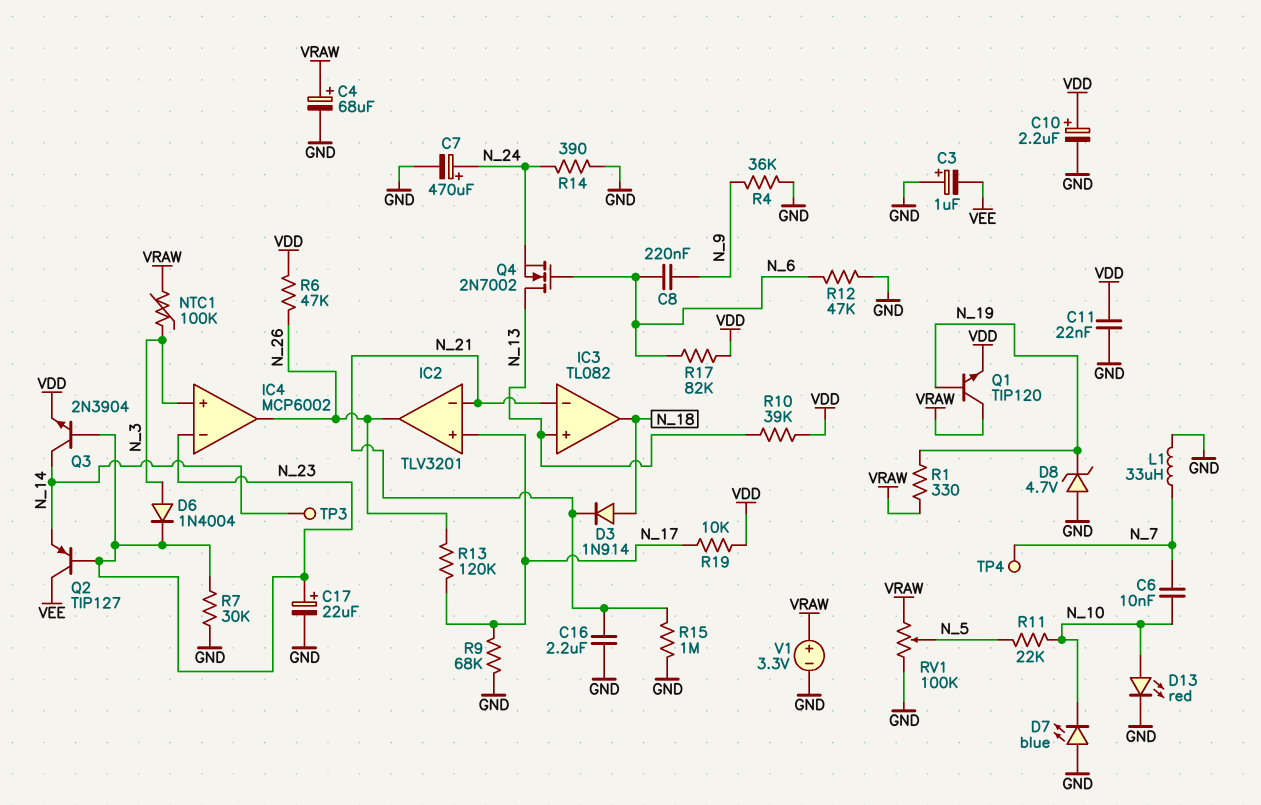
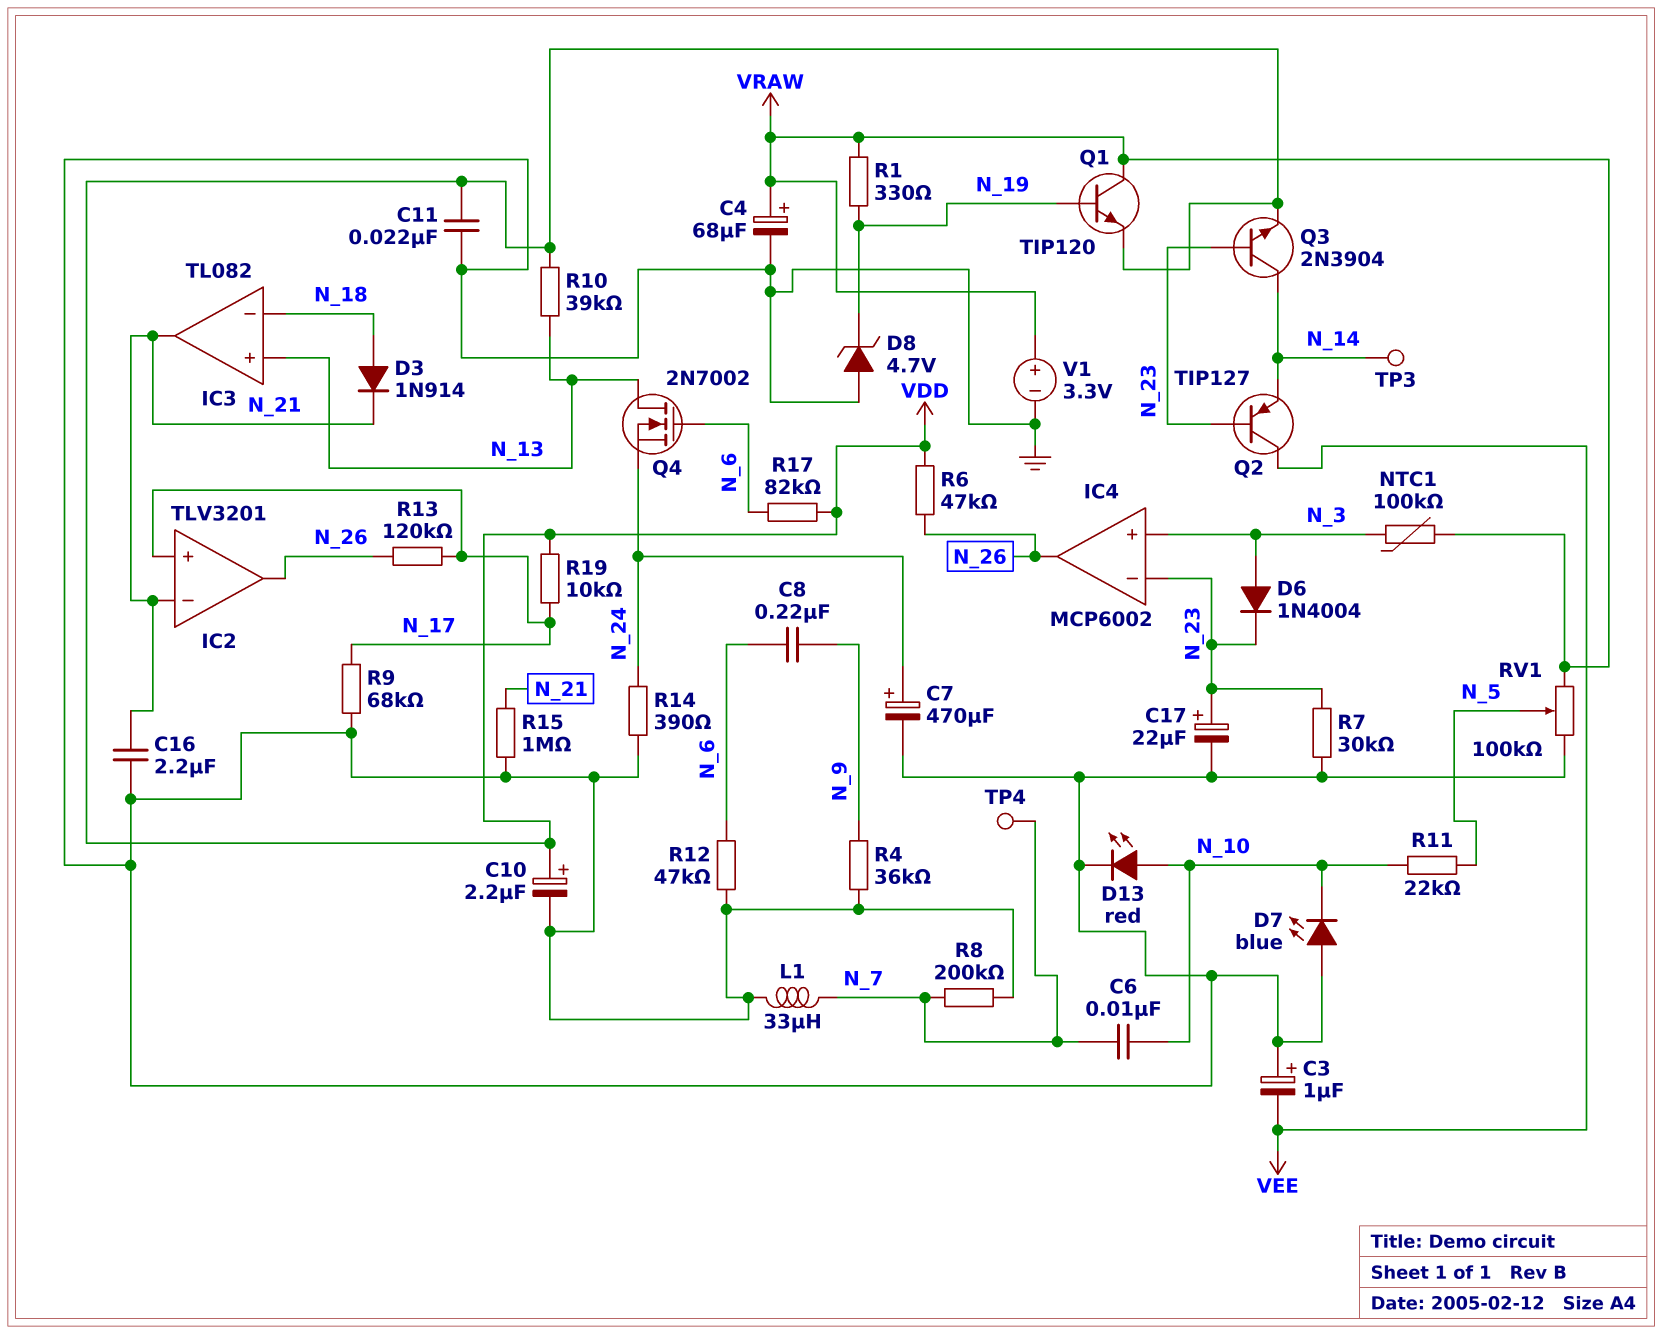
IC3 pin in-: N_21 -> N_18
IC3 pin out: N_18 -> N_21
R8: none -> 200k (GND, N_7)

